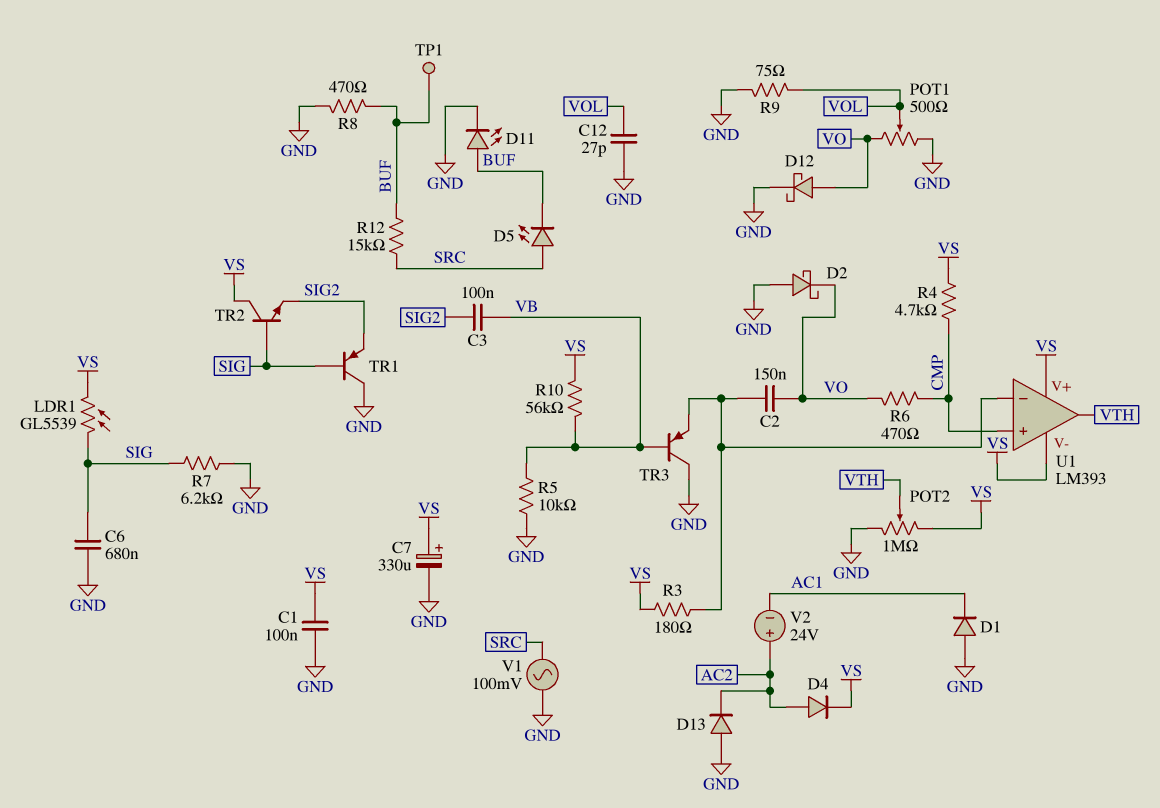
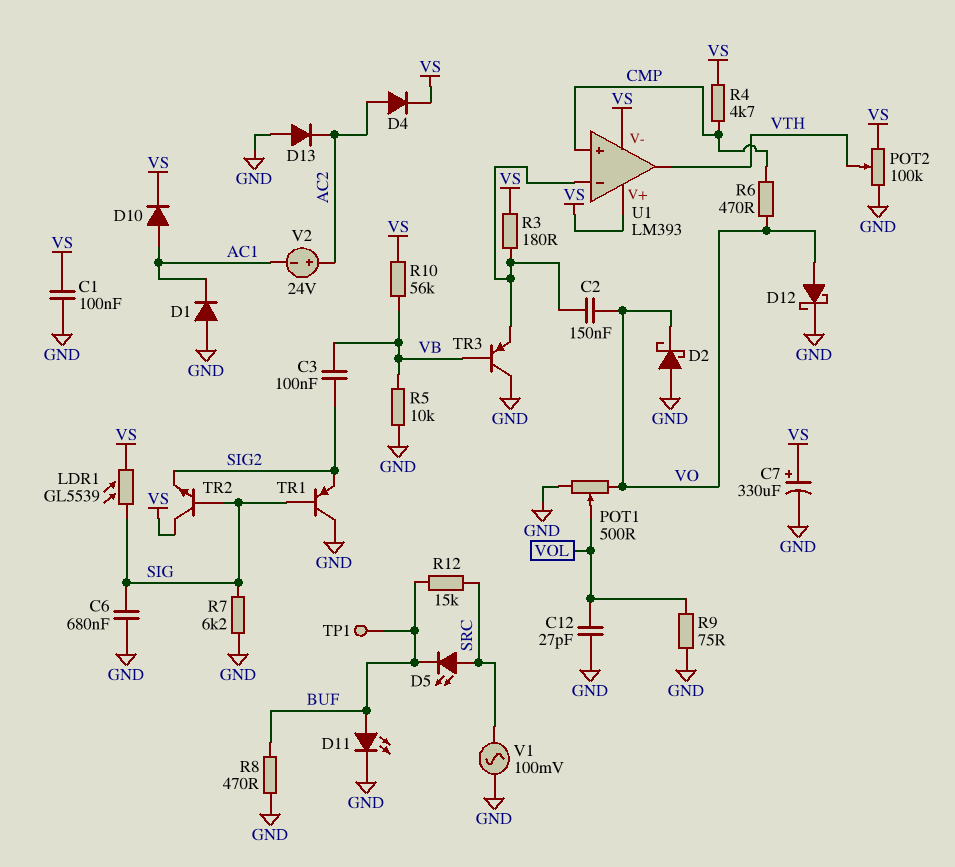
D10: none -> diode (A AC1, K VS)
POT2: 1M (GND, VS, wiper VTH) -> 100k (GND, VS, wiper VTH)

